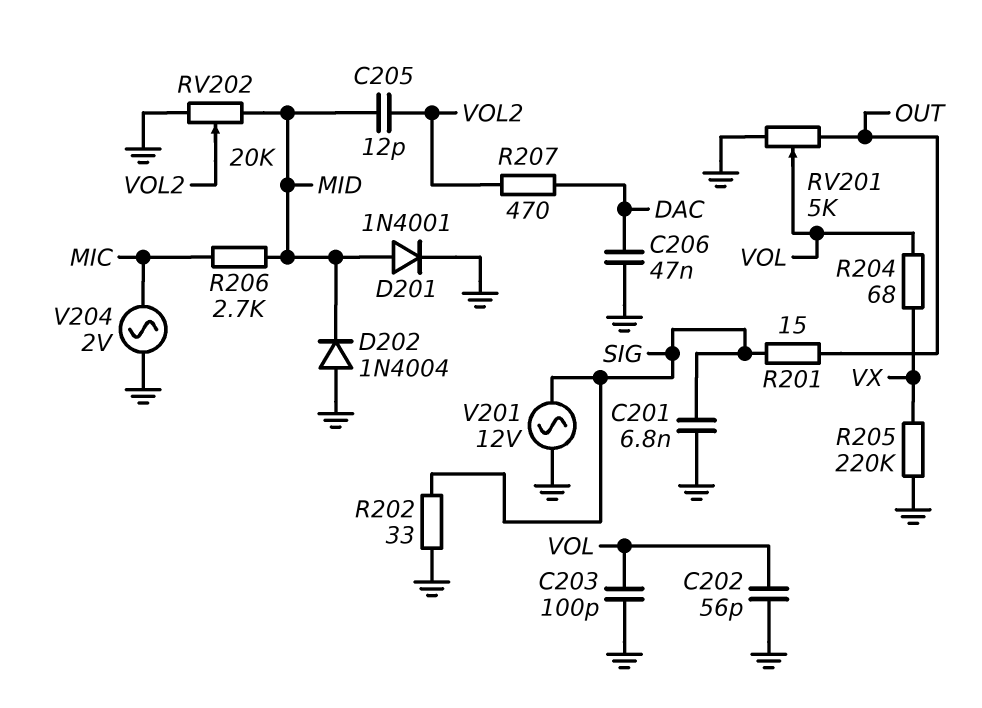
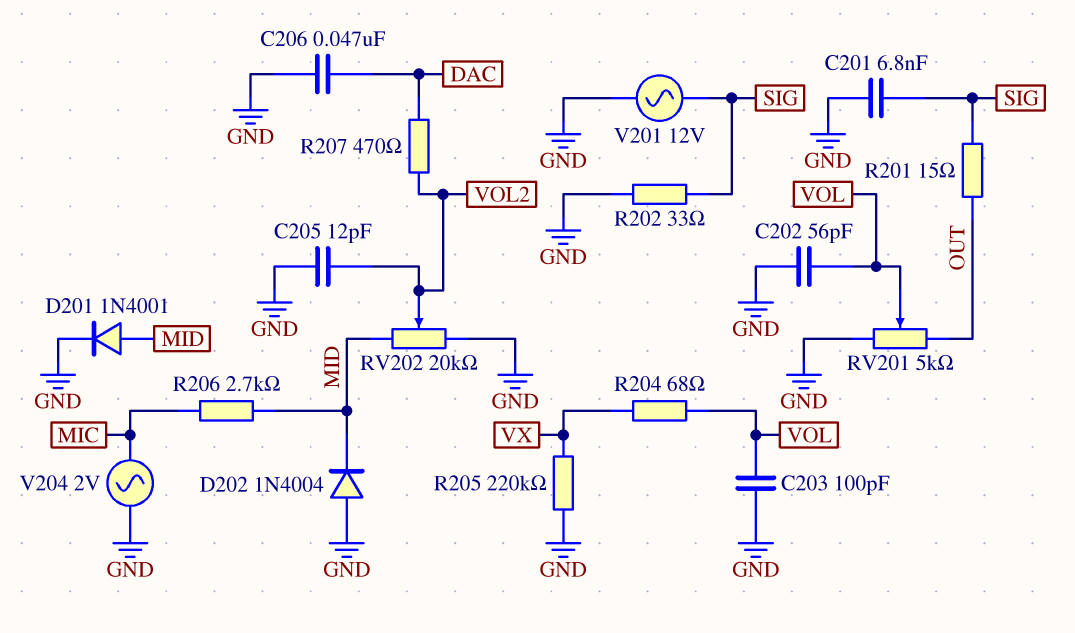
C205: 12pF (MID, VOL2) -> 12pF (GND, VOL2)

